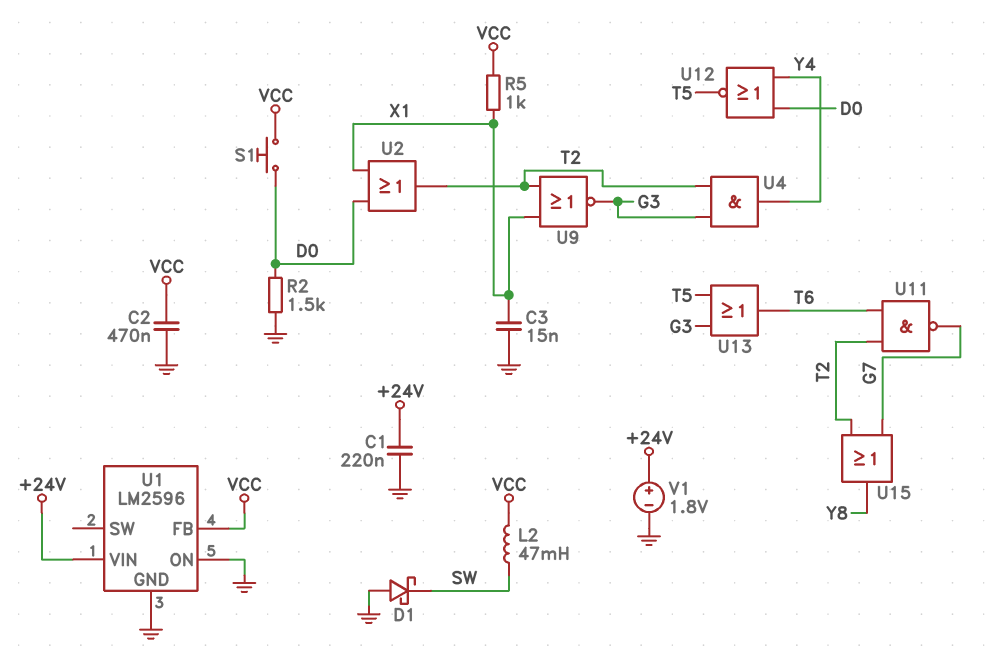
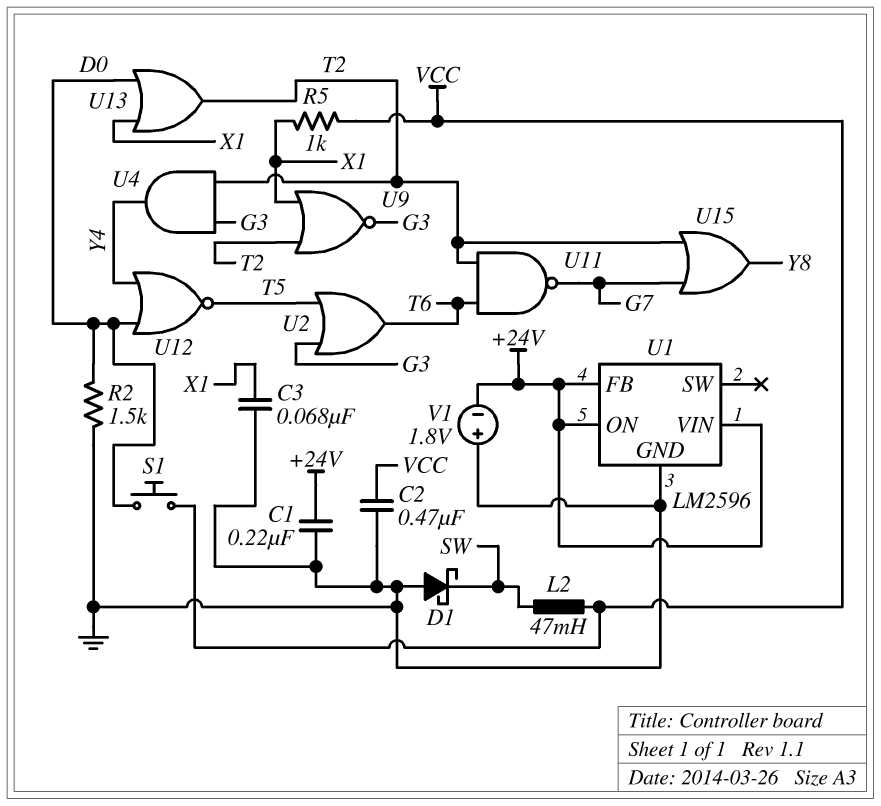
C3: 15nF (GND, X1) -> 68nF (GND, X1)
U1 pin FB: VCC -> +24V
U1 pin ON: GND -> +24V
U2: OR (in D0, in X1, out T2) -> OR (in G3, in T5, out T6)
U13: OR (in G3, in T5, out T6) -> OR (in D0, in X1, out T2)
V1: 1.8V (plus +24V, minus GND) -> 1.8V (plus GND, minus +24V)

